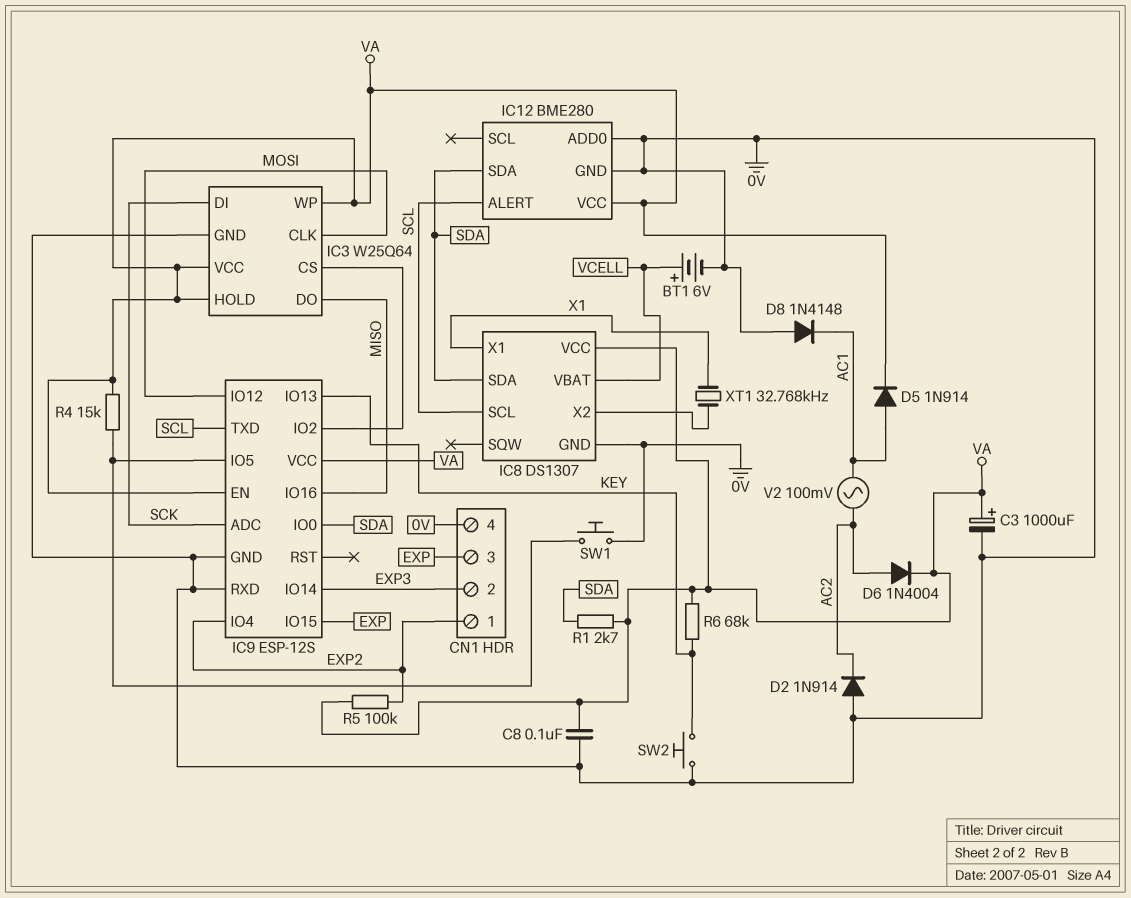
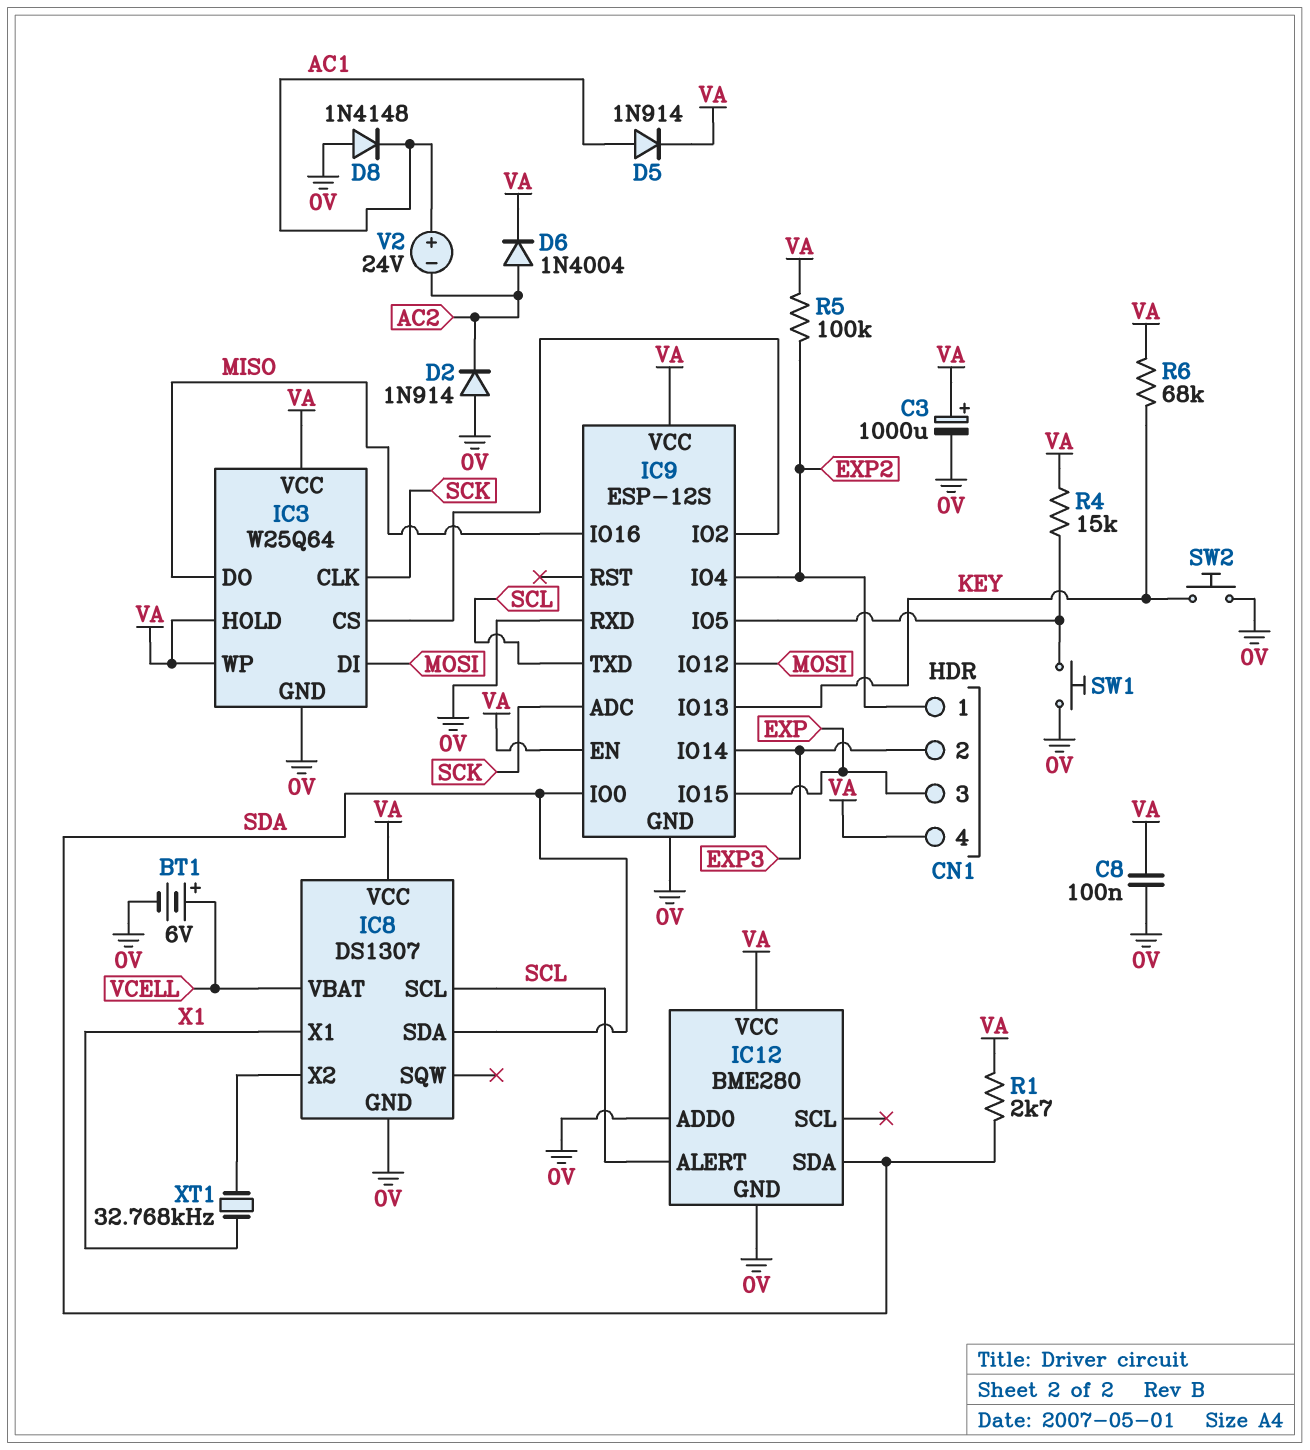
CN1 pin 4: 0V -> VA
IC3 pin CLK: MOSI -> SCK
IC3 pin DI: SCK -> MOSI
V2: AC 100mV (AC1, AC2) -> 24V (plus AC1, minus AC2)

